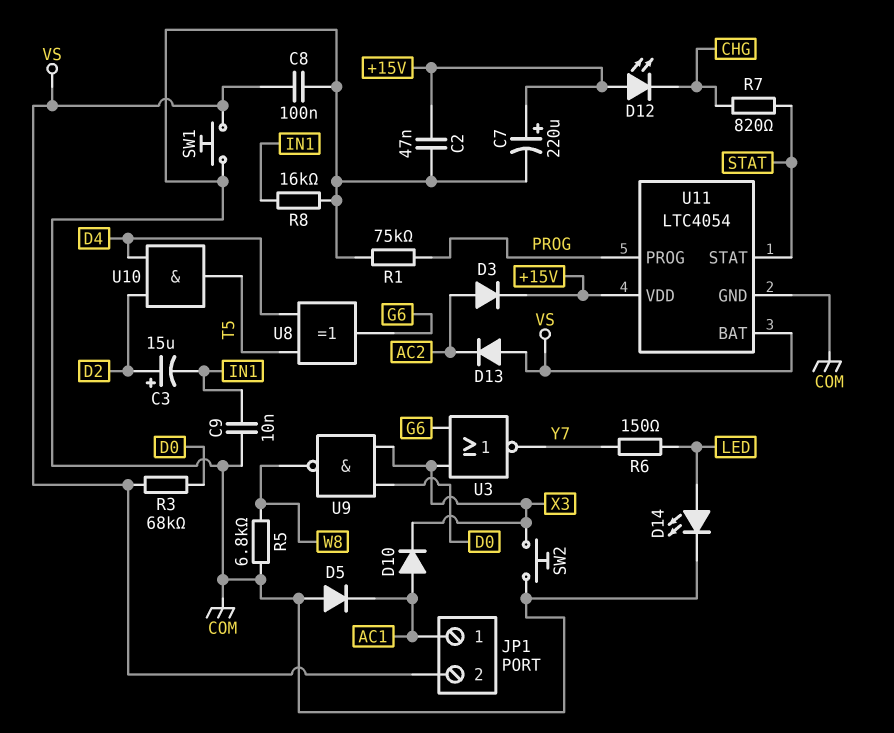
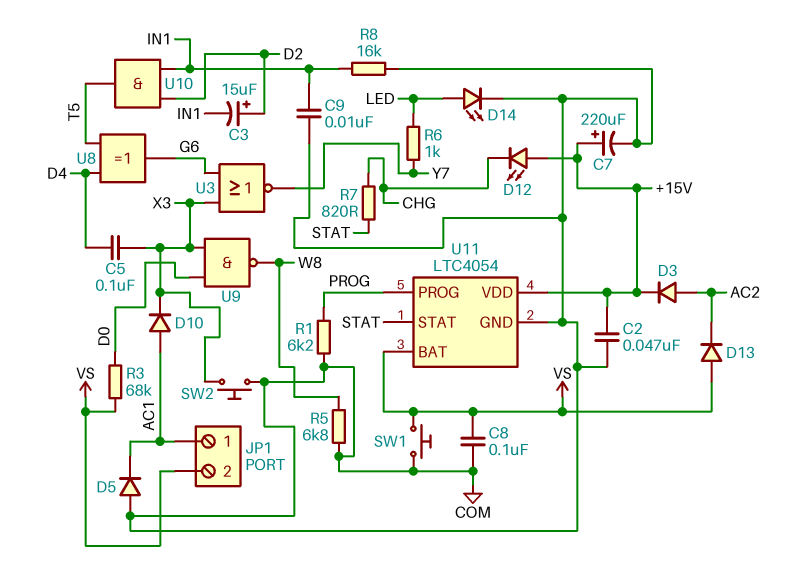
C5: none -> 100nF (D4, X3)
R1: 75k (COM, PROG) -> 6.2k (COM, PROG)
R6: 150 (LED, Y7) -> 1k (LED, Y7)
U10: AND (in D2, in D4, out T5) -> AND (in D2, in IN1, out T5)

